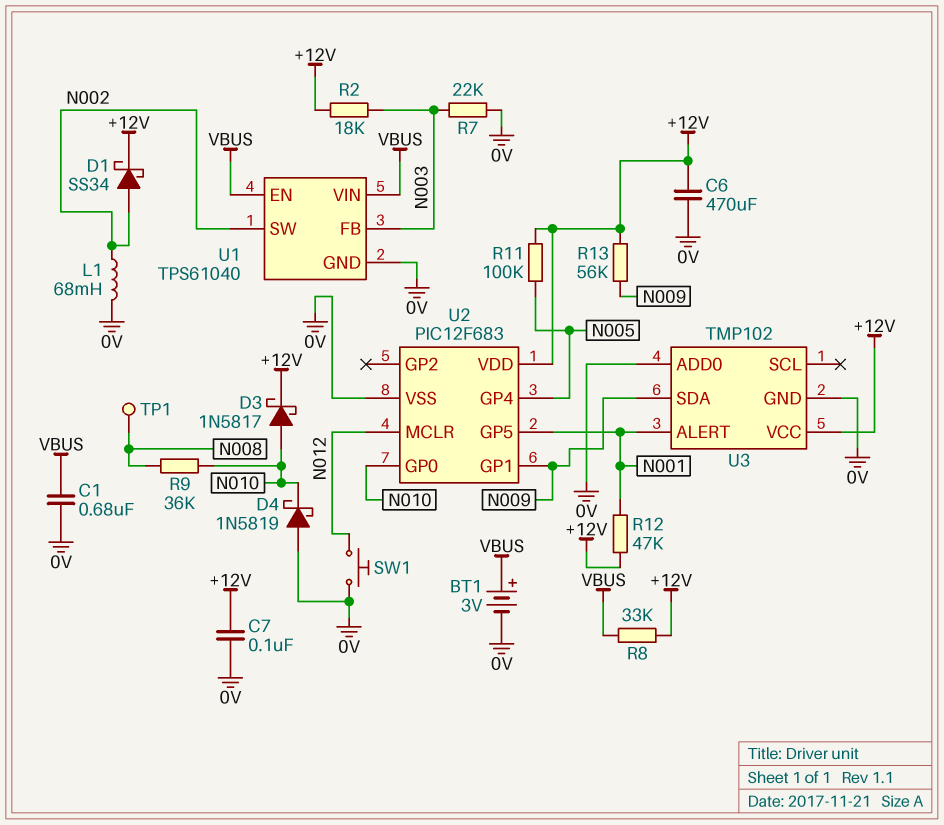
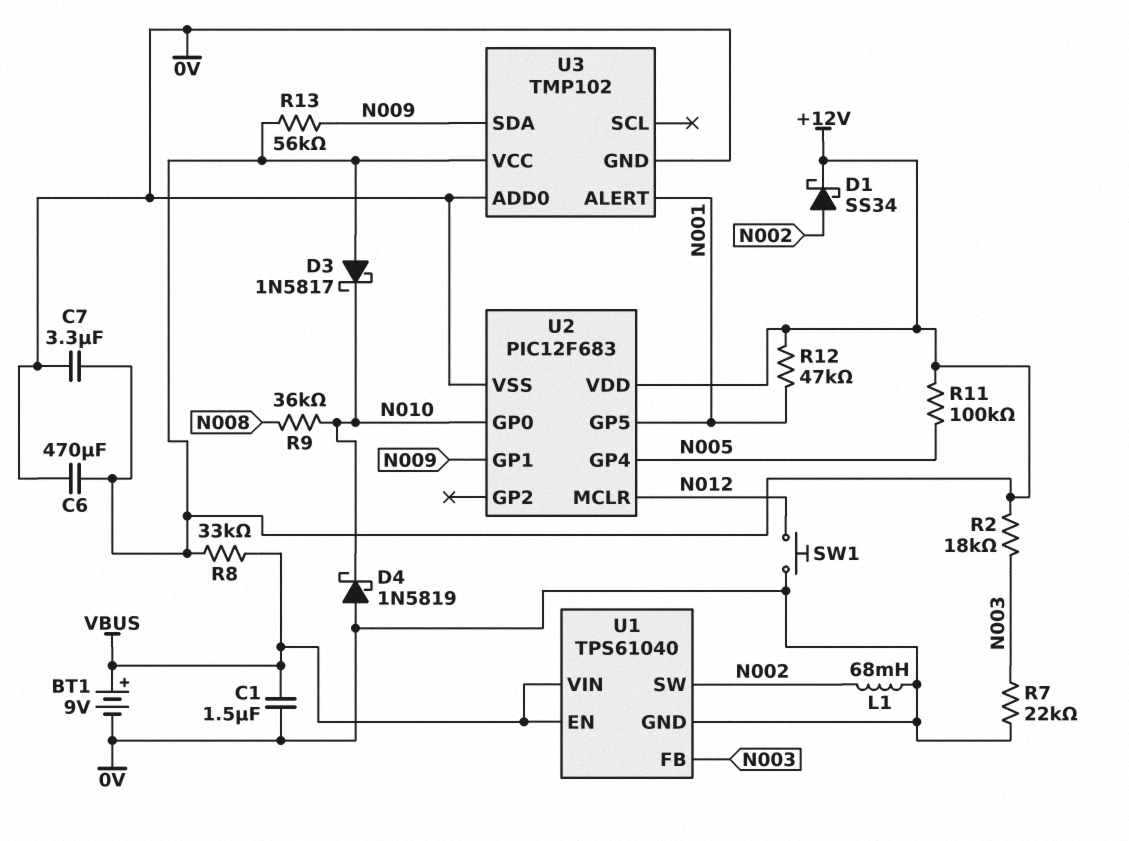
BT1: 3V (plus VBUS, minus 0V) -> 9V (plus VBUS, minus 0V)
C1: 680nF (0V, VBUS) -> 1.5uF (0V, VBUS)
C7: 100nF (+12V, 0V) -> 3.3uF (+12V, 0V)
D3: schottky 1N5817 (A N010, K +12V) -> schottky 1N5817 (A +12V, K N010)
TP1: test point (N008) -> none

